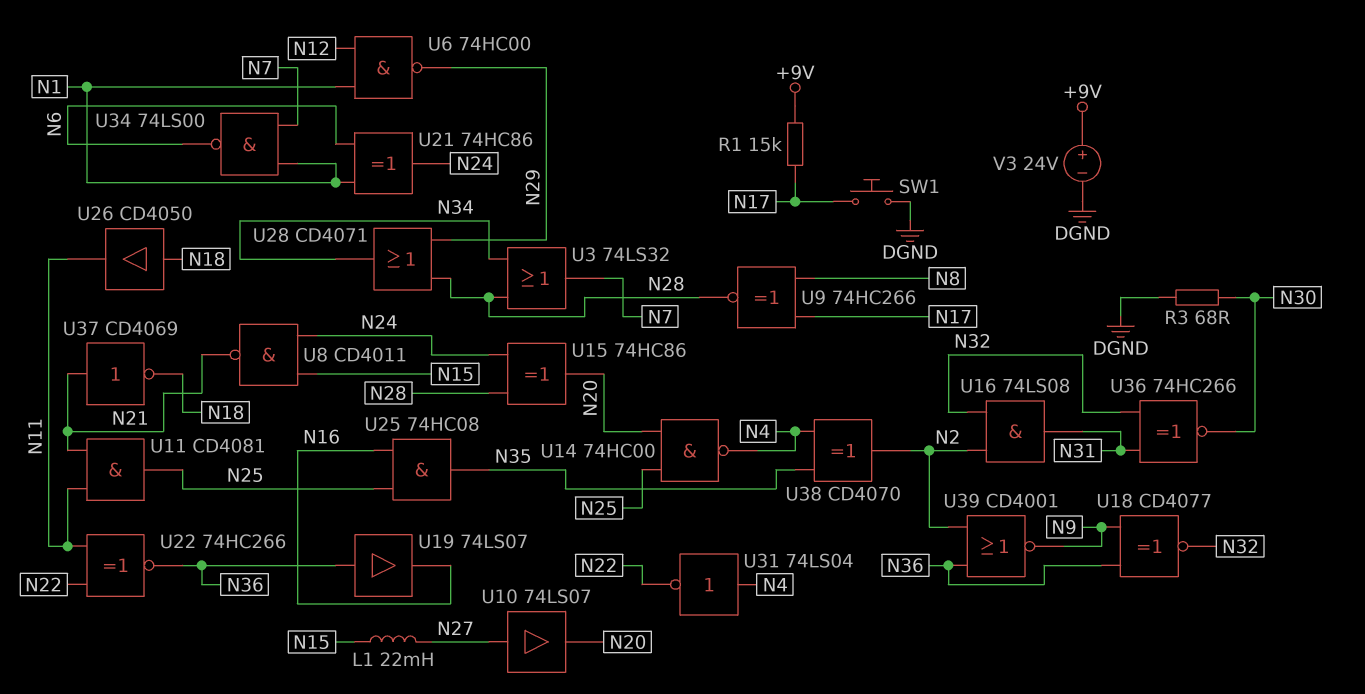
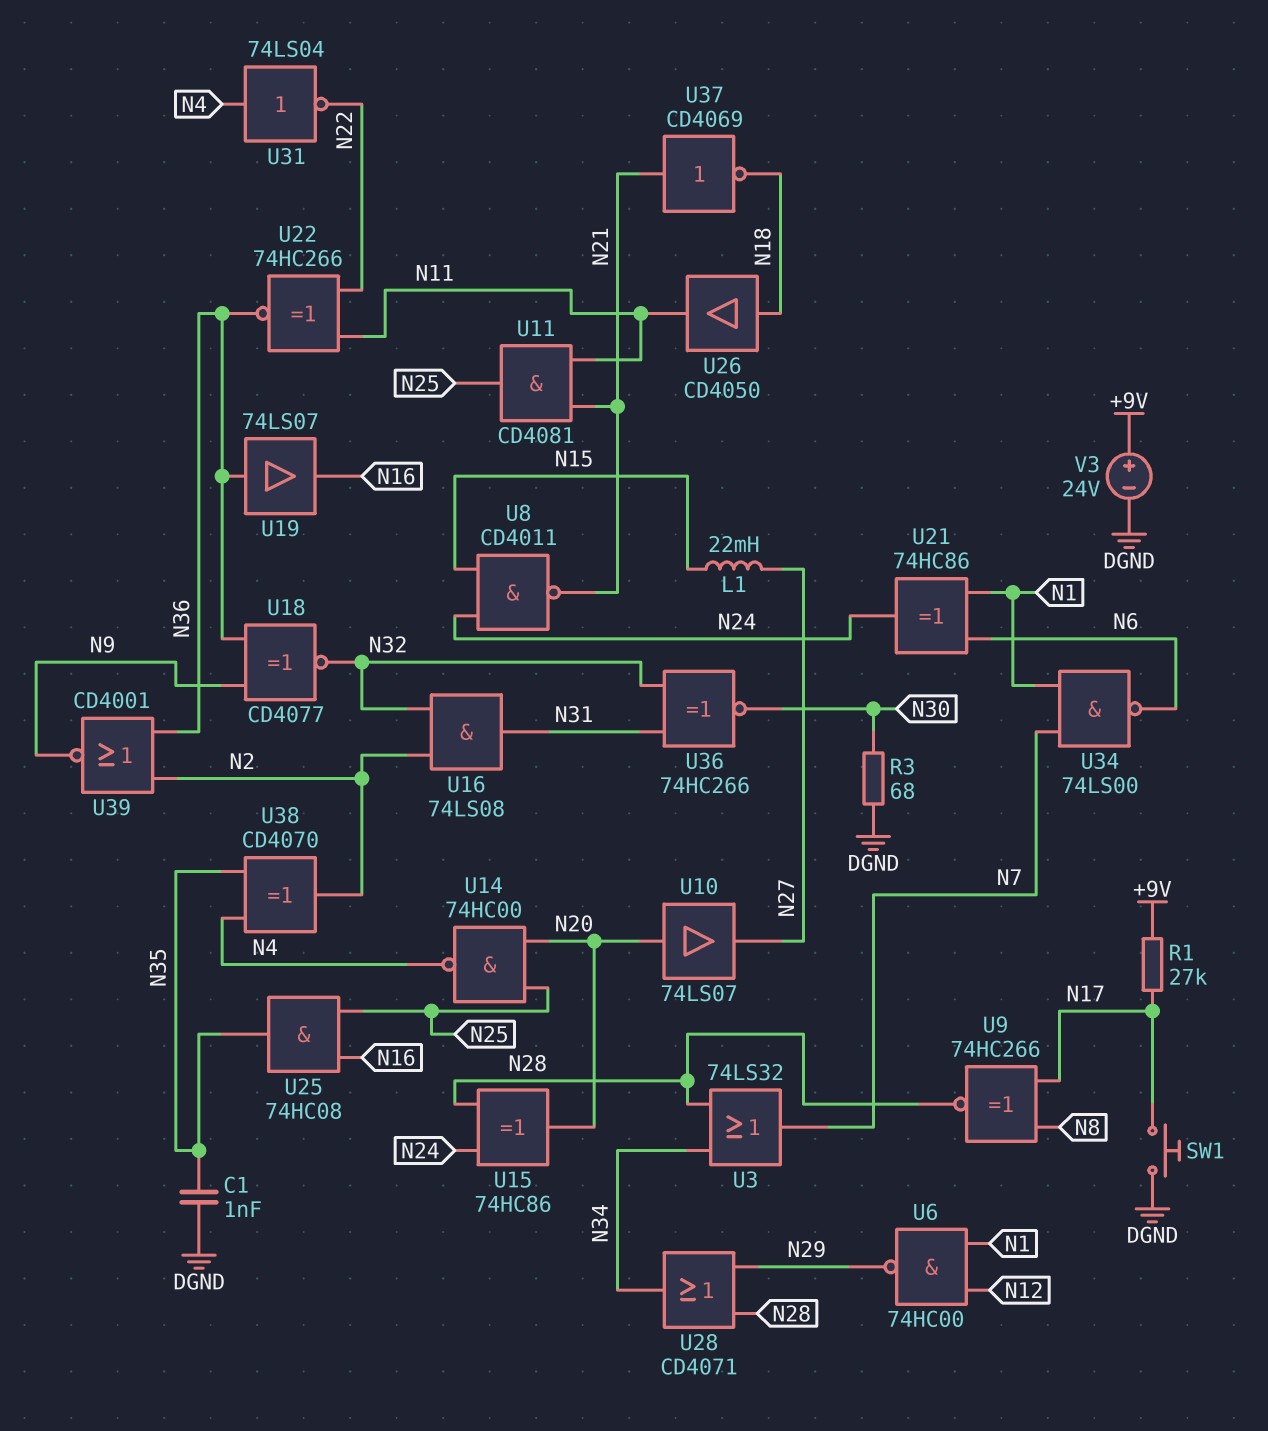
C1: none -> 1nF (DGND, N35)
R1: 15k (+9V, N17) -> 27k (+9V, N17)
U10: buffer 74LS07 (in N27, out N20) -> buffer 74LS07 (in N20, out N27)

